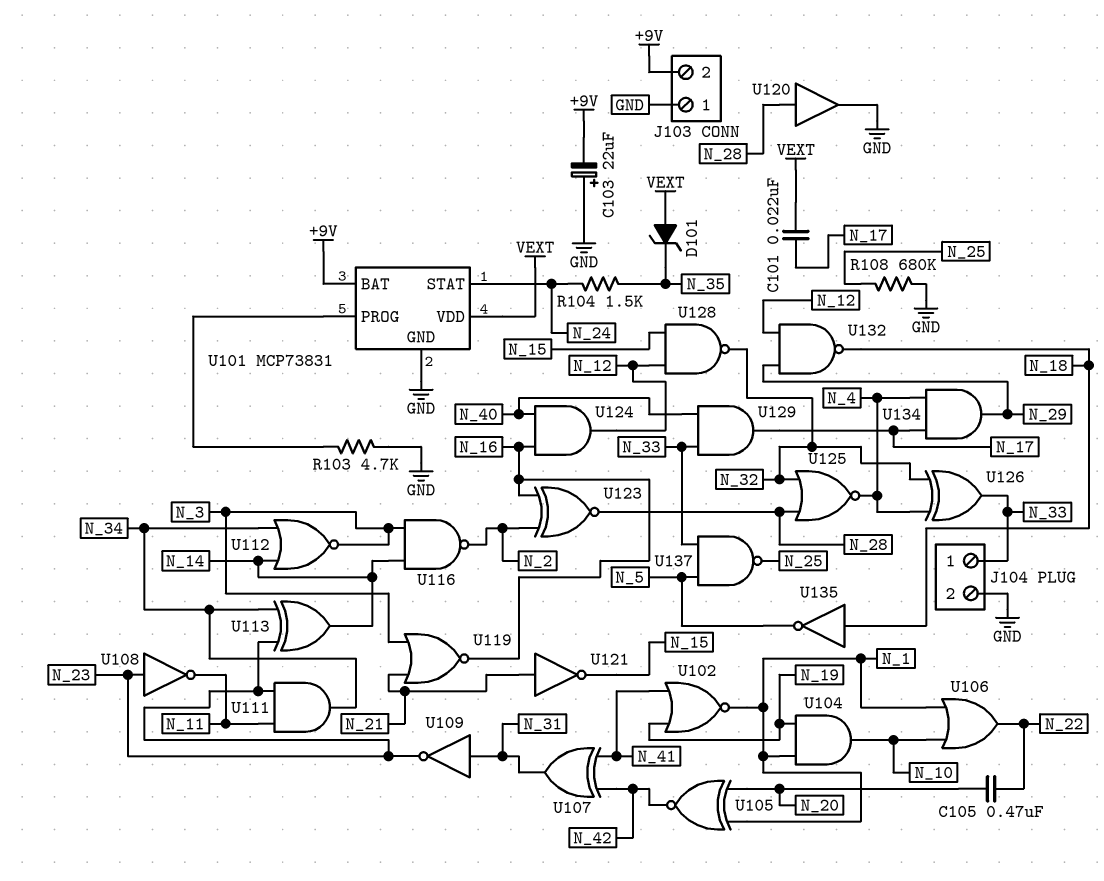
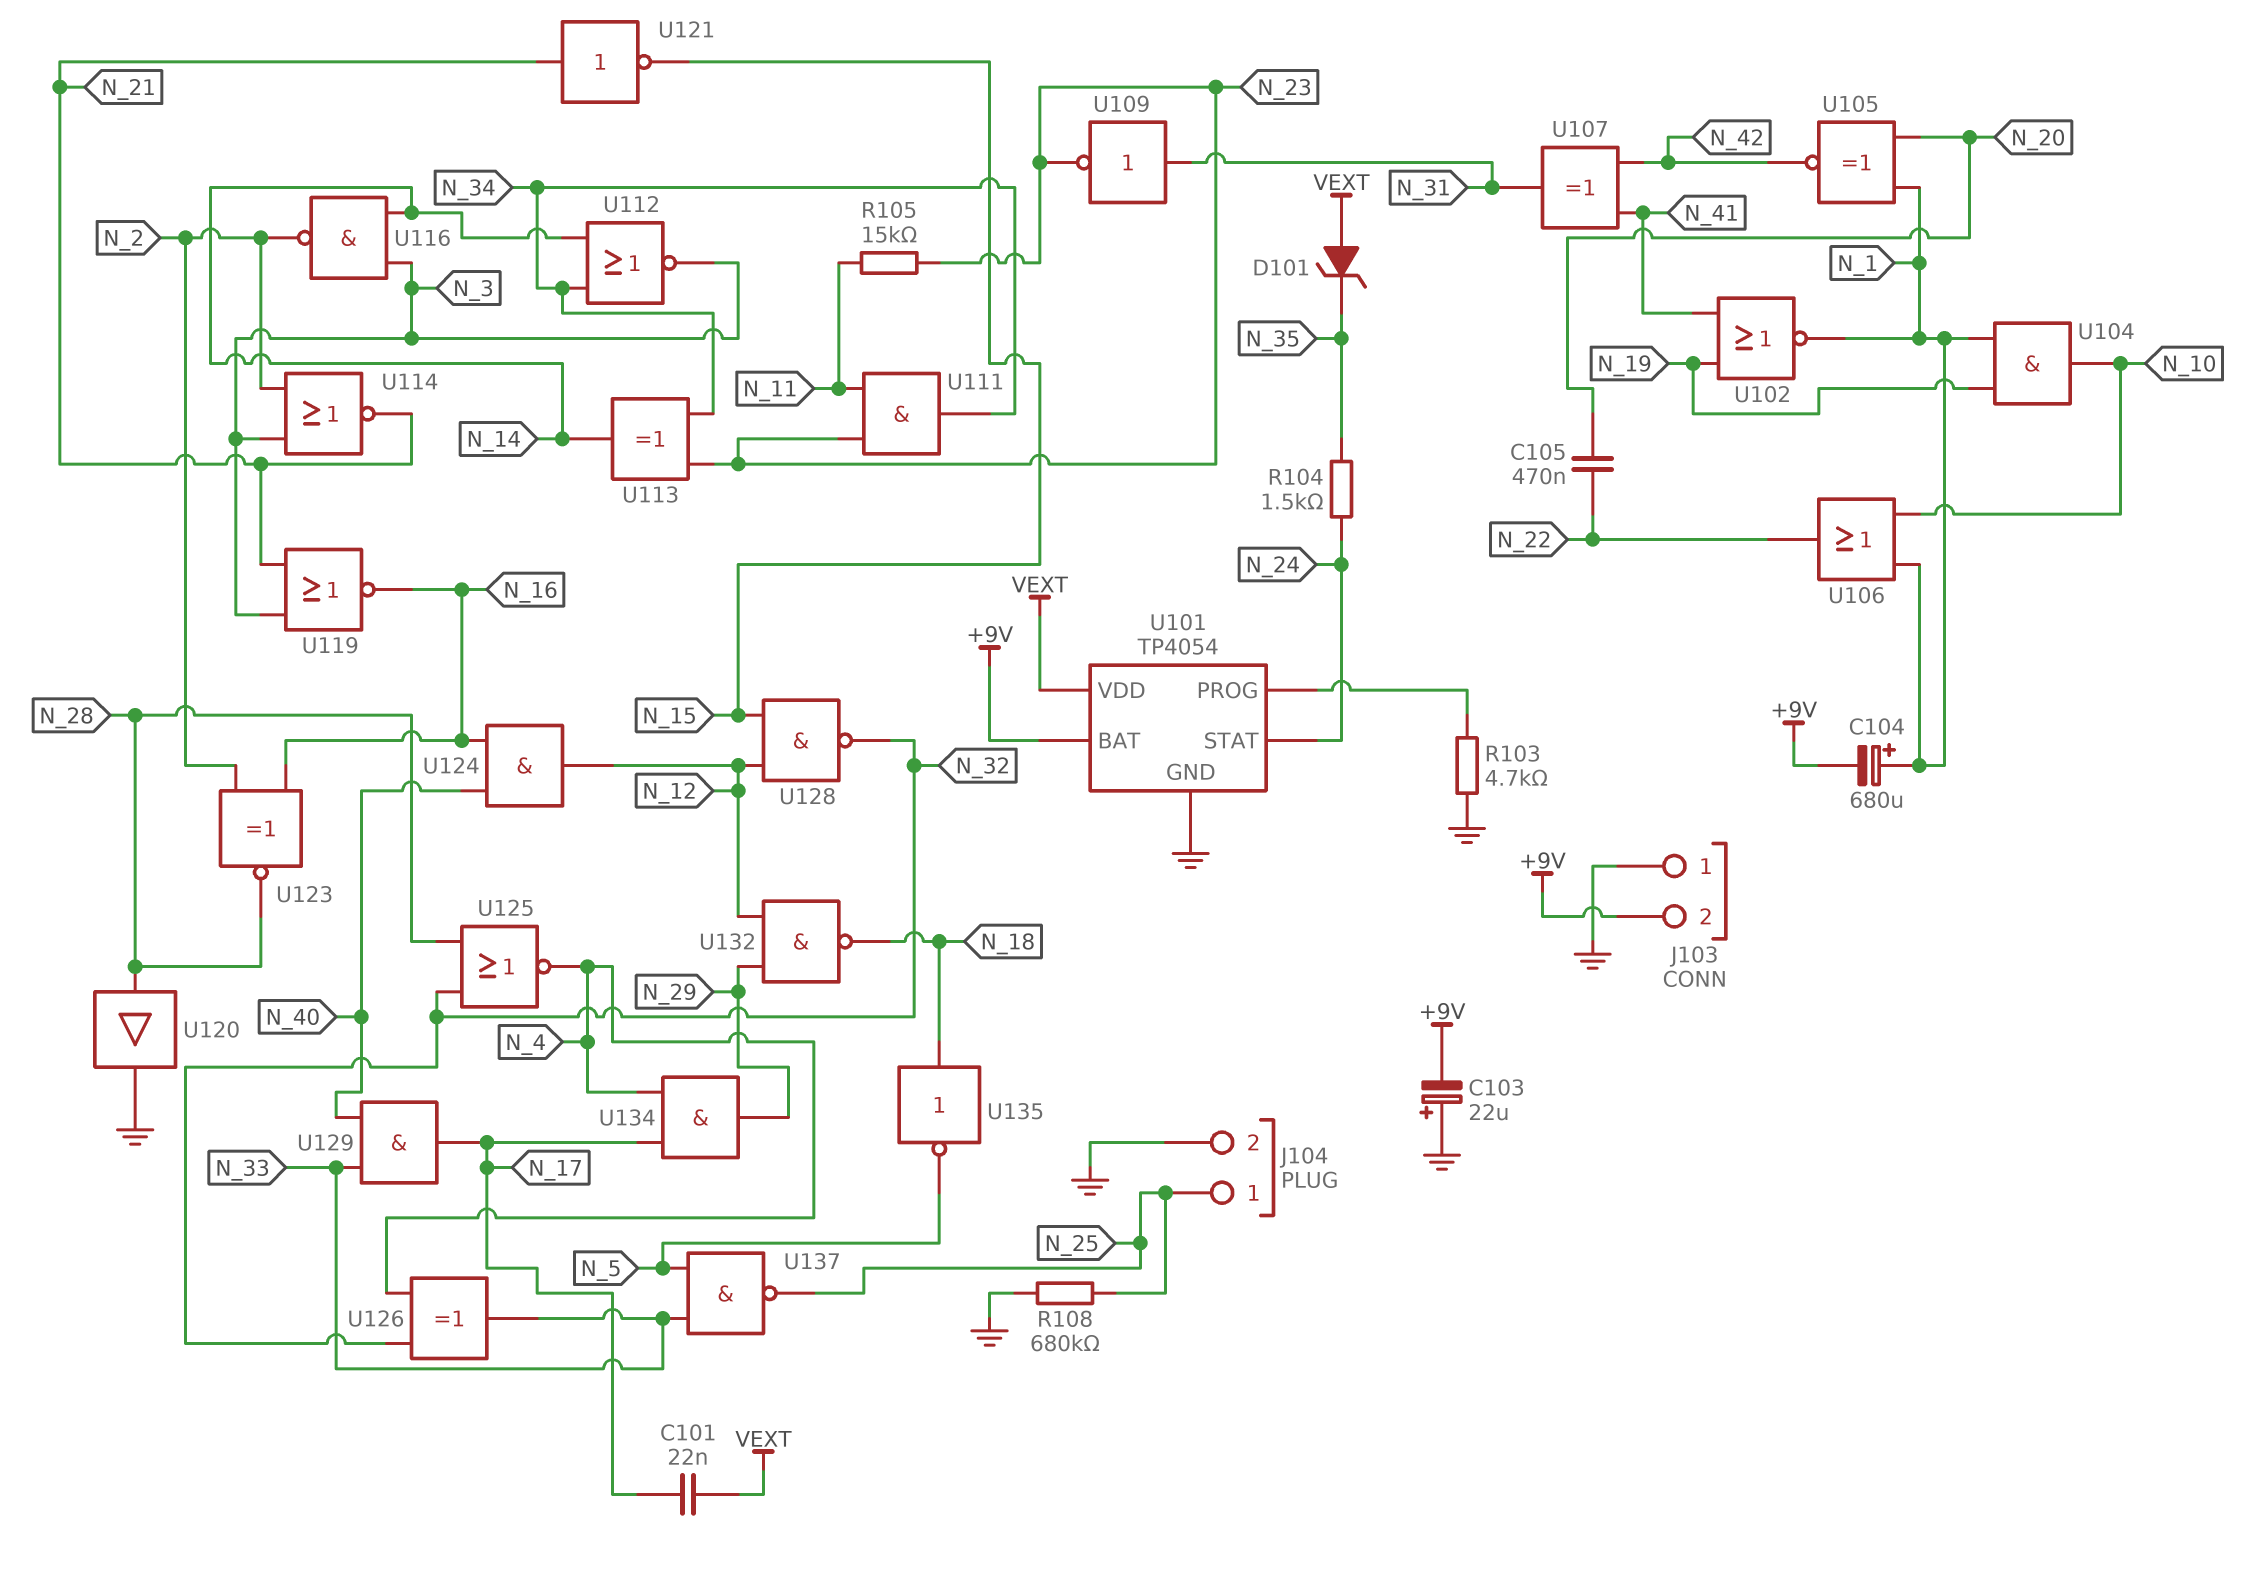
C104: none -> 680uF (plus N_1, minus +9V)
J104 pin 1: N_33 -> N_25
R105: none -> 15k (N_11, N_23)
U101: MCP73831 -> TP4054
U108: NOT (in N_23, out N_11) -> none
U114: none -> NOR (in N_2, in N_3, out N_21)

